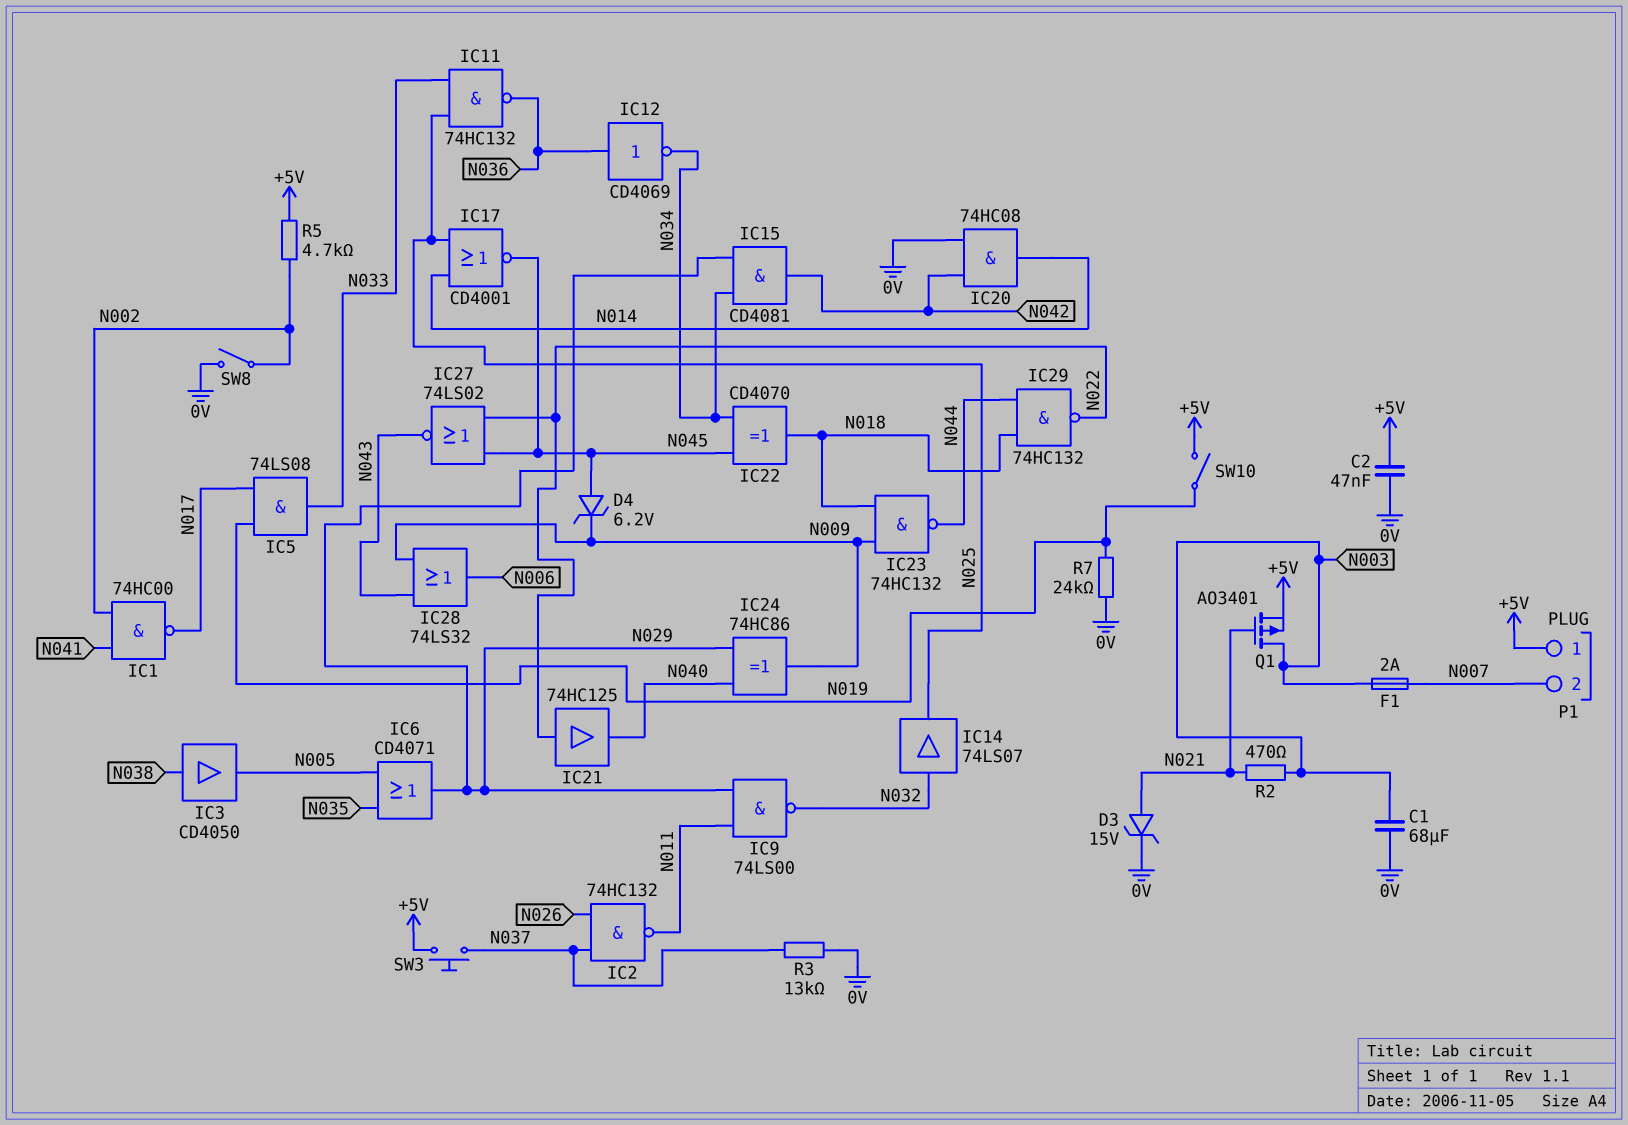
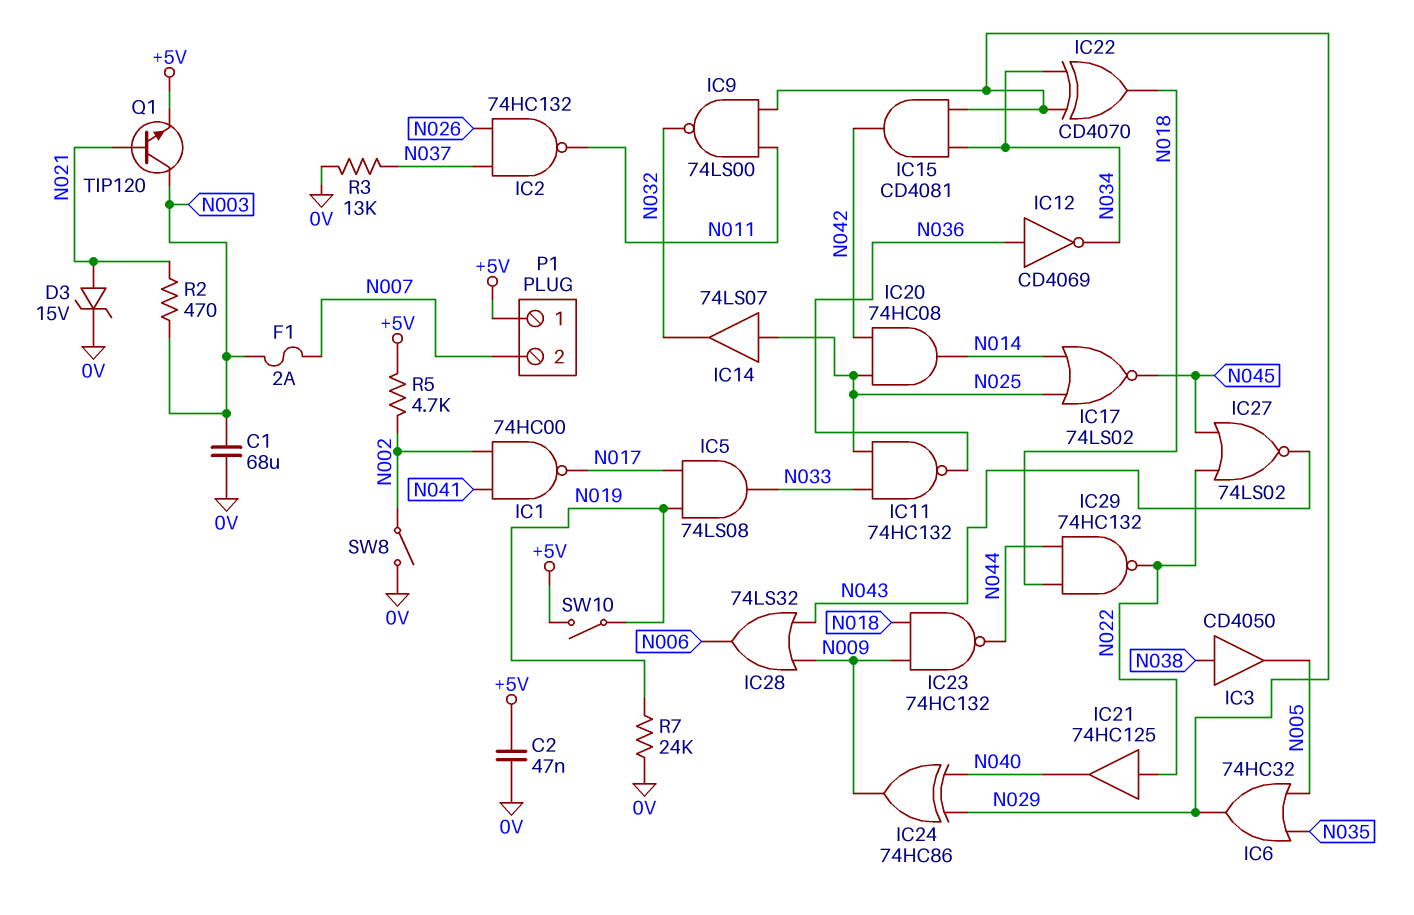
D4: zener 6.2V (A N045, K N009) -> none
IC6: OR CD4071 (in N005, in N035, out N029) -> OR 74HC32 (in N005, in N035, out N029)
IC14: buffer 74LS07 (in N032, out N025) -> buffer 74LS07 (in N025, out N032)
IC17: NOR CD4001 (in N014, in N025, out N045) -> NOR 74LS02 (in N014, in N025, out N045)
IC20: AND 74HC08 (in 0V, in N042, out N014) -> AND 74HC08 (in N025, in N042, out N014)
IC22: XOR CD4070 (in N034, in N045, out N018) -> XOR CD4070 (in N029, in N034, out N018)
Q1: PMOS AO3401 (G N021, D N003, S +5V) -> NPN TIP120 (B N021, C N003, E +5V)
SW3: button (+5V, N037) -> none

